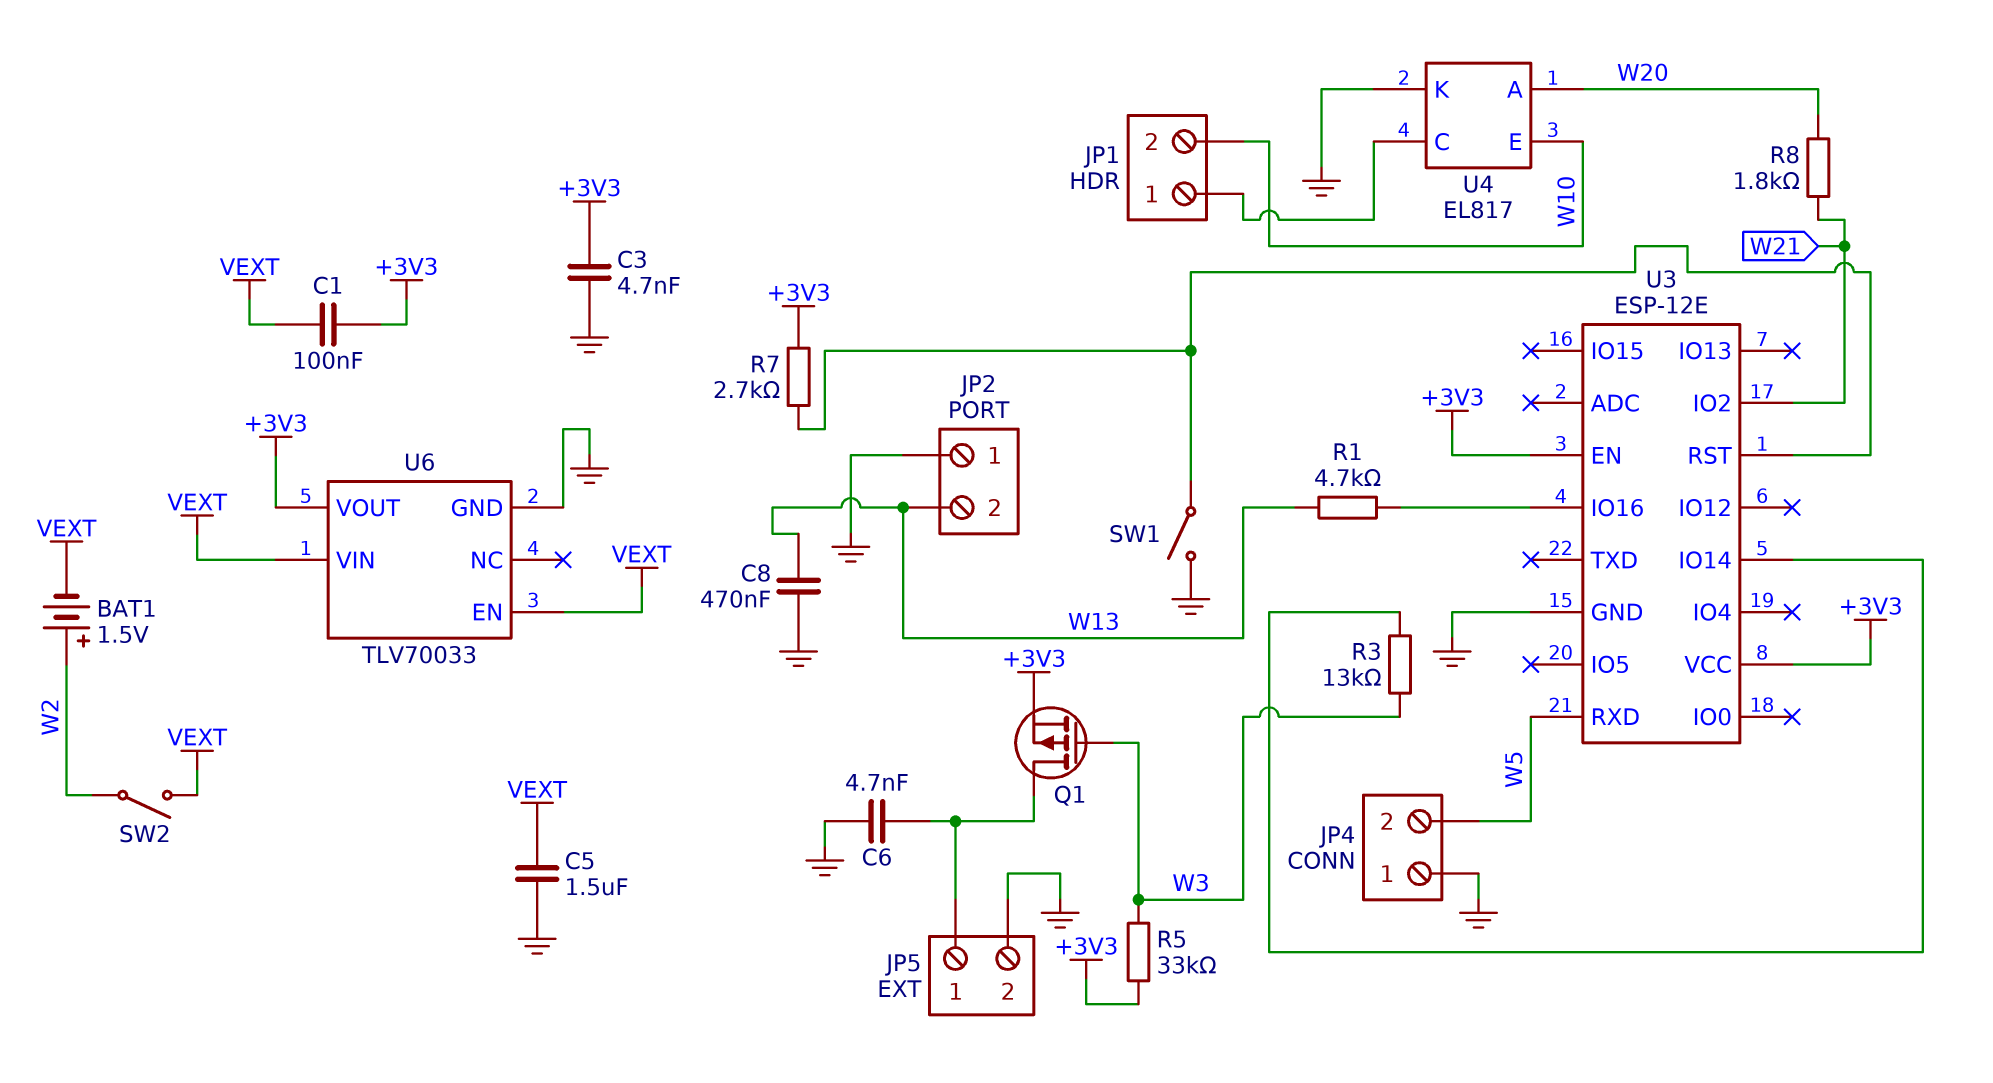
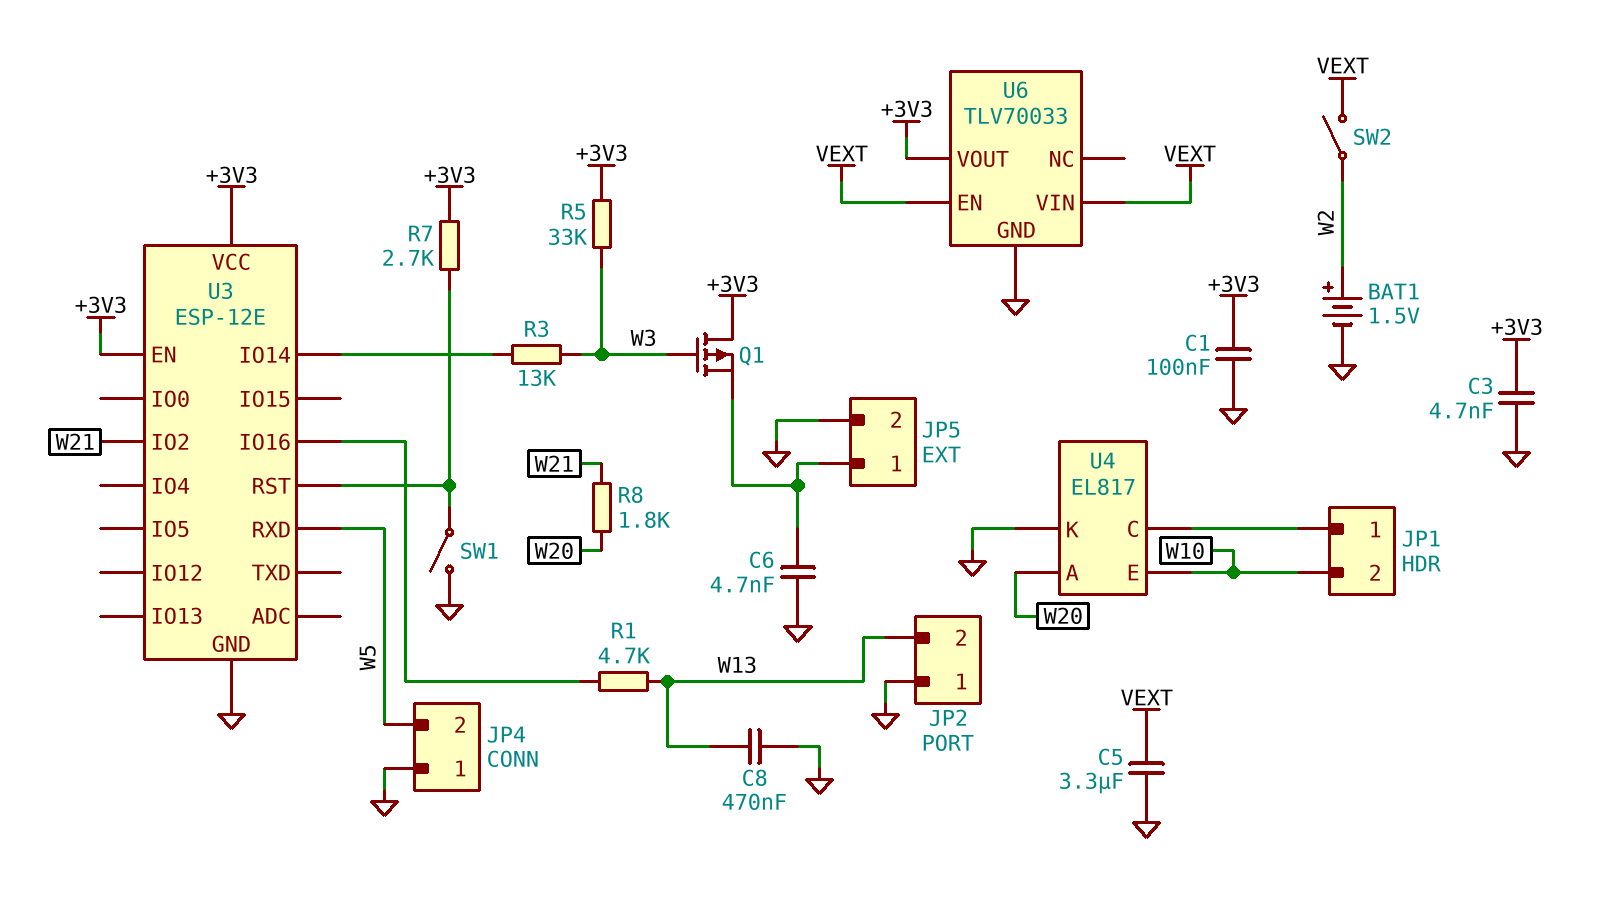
BAT1: 1.5V (plus W2, minus VEXT) -> 1.5V (plus W2, minus GND)
C1: 100nF (+3V3, VEXT) -> 100nF (+3V3, GND)
C5: 1.5uF (GND, VEXT) -> 3.3uF (GND, VEXT)
Q1: PMOS (G W3, D JP5/1, S +3V3) -> PMOS (G W3, D +3V3, S JP5/1)

